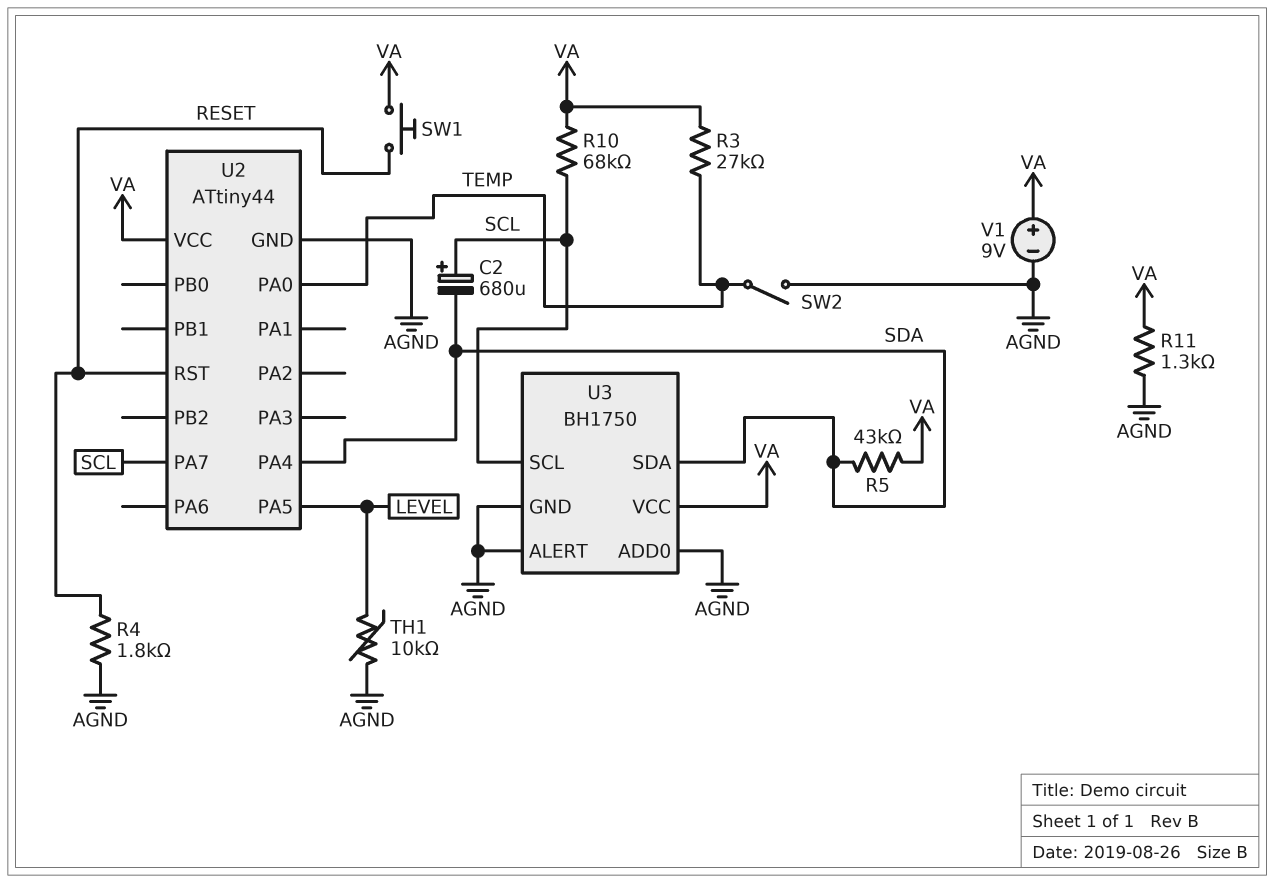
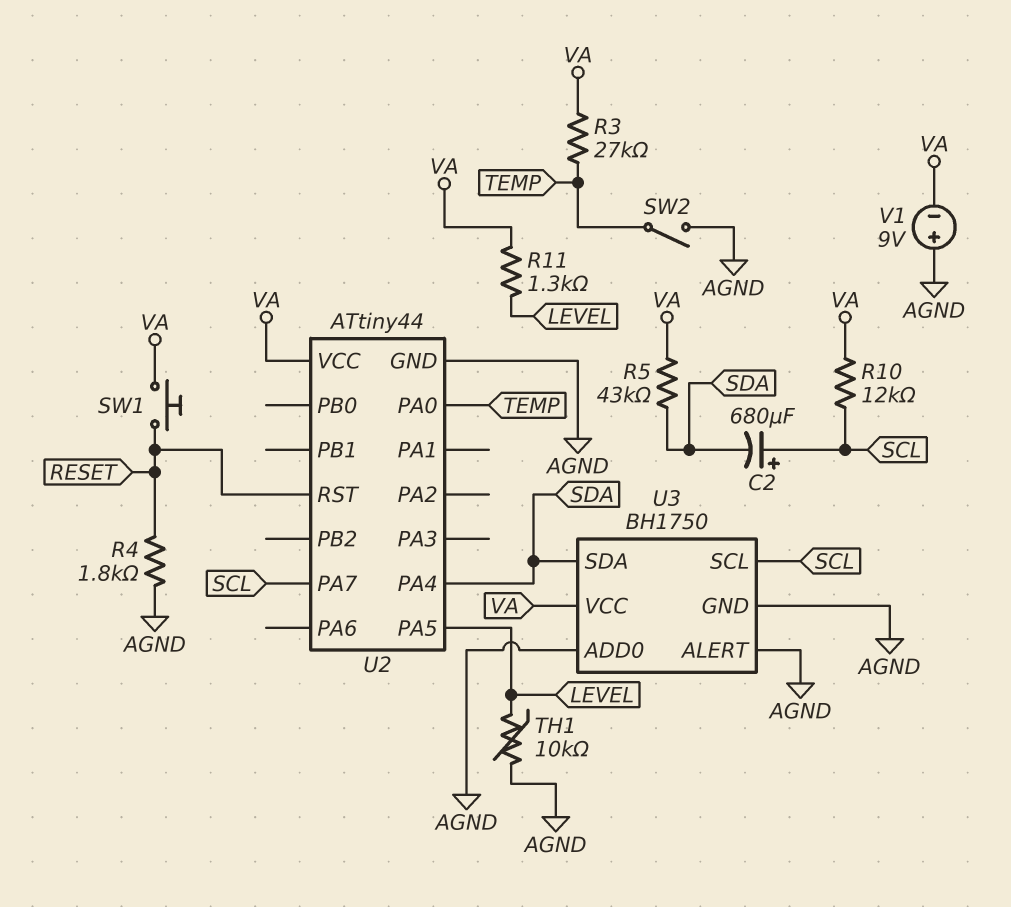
R10: 68k (SCL, VA) -> 12k (SCL, VA)
R11: 1.3k (AGND, VA) -> 1.3k (LEVEL, VA)
V1: 9V (plus VA, minus AGND) -> 9V (plus AGND, minus VA)

